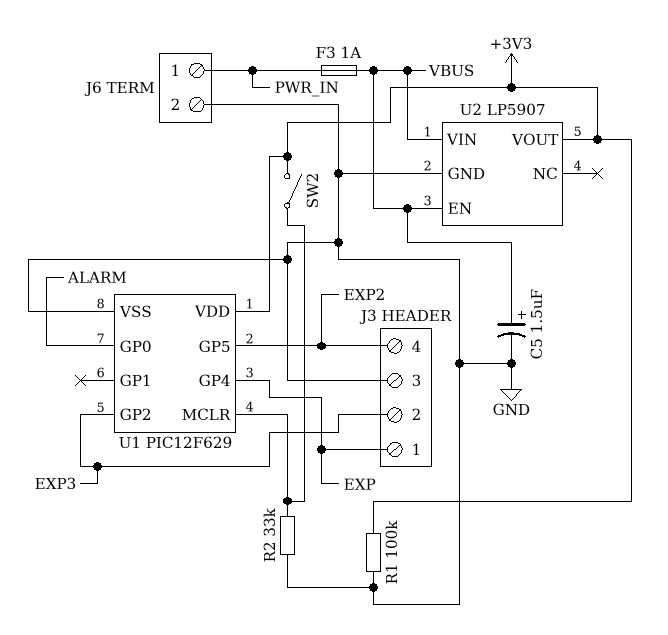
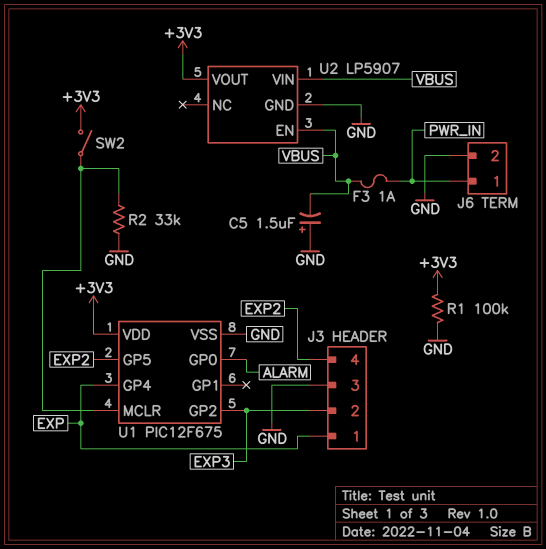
C5: 1.5uF (plus VBUS, minus GND) -> 1.5uF (plus GND, minus VBUS)
U1: PIC12F629 -> PIC12F675

